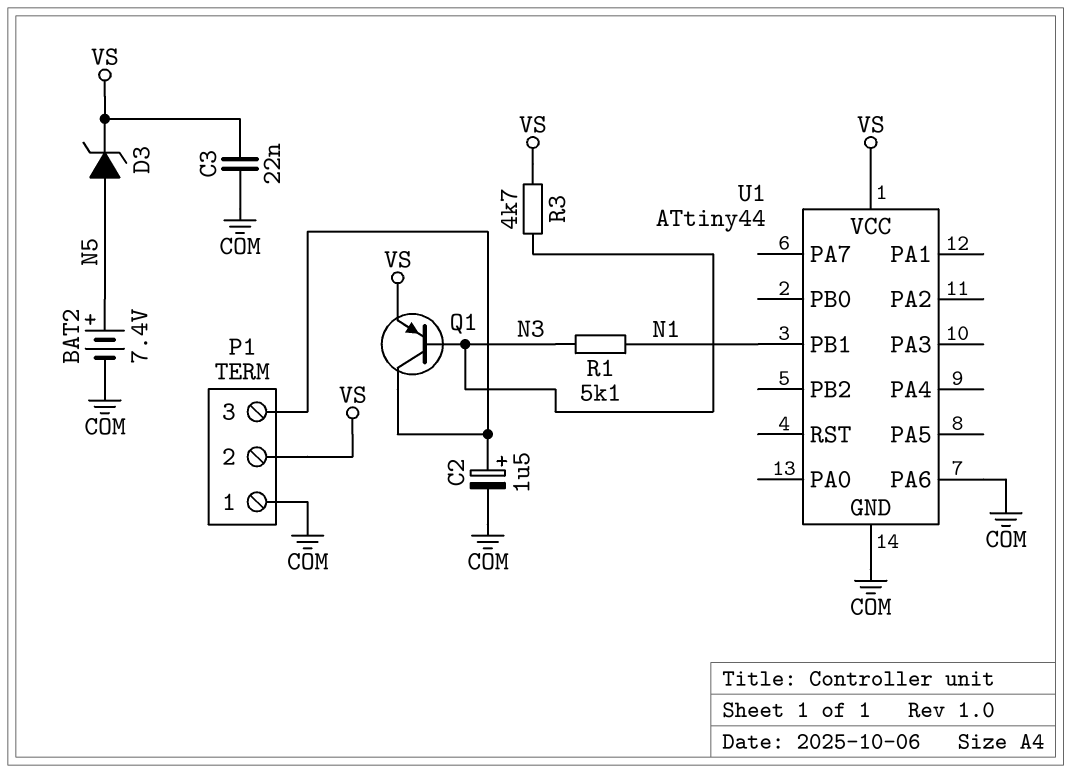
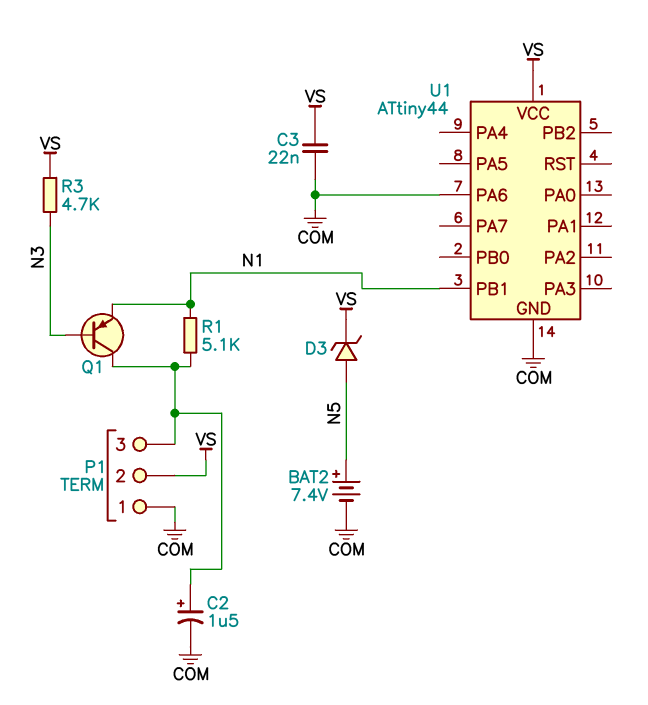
Q1: PNP (B N3, C P1/3, E VS) -> PNP (B N3, C P1/3, E N1)
R1: 5.1k (N1, N3) -> 5.1k (N1, P1/3)

